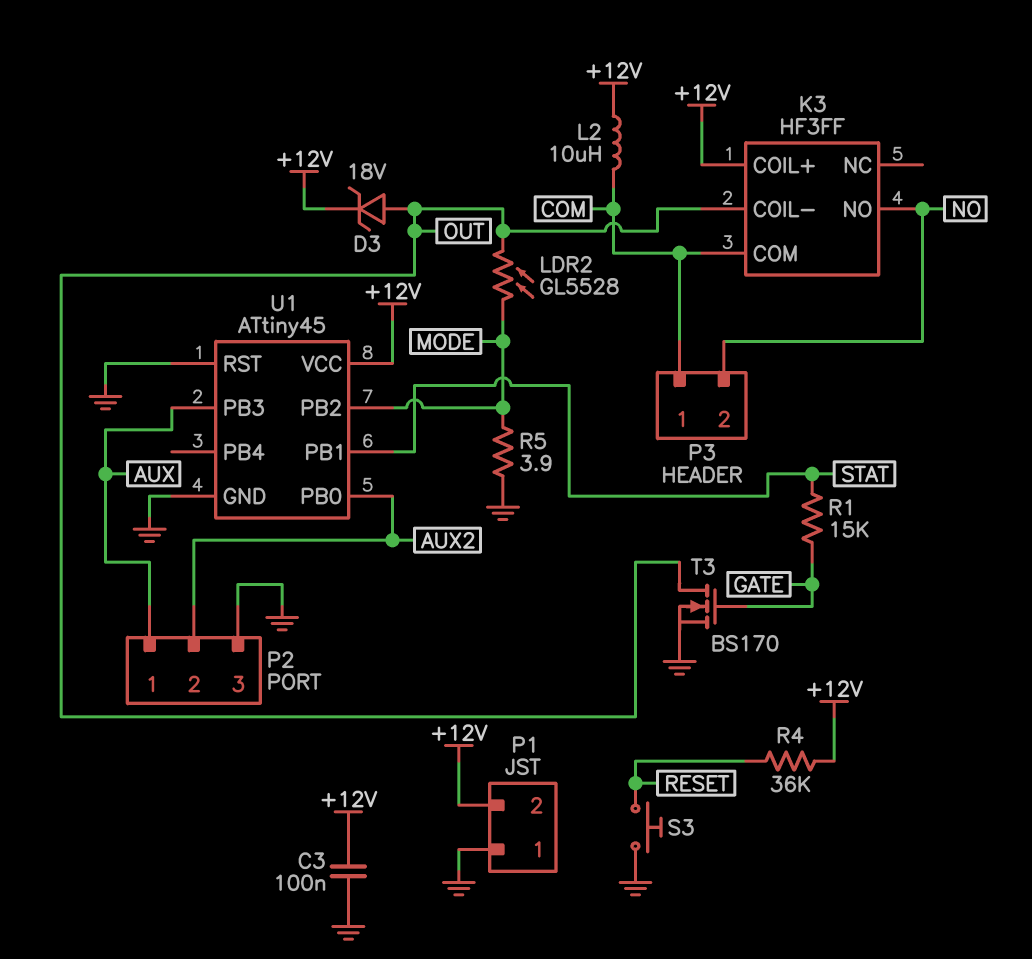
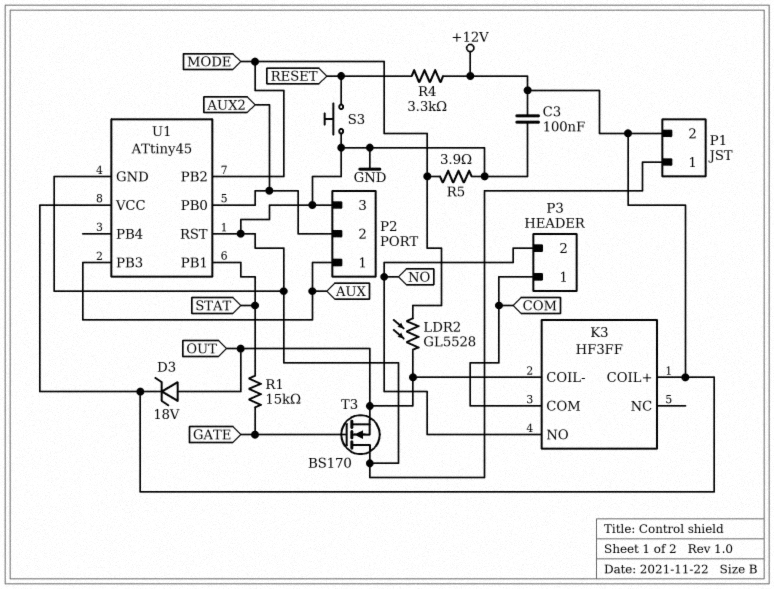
L2: 10uH (+12V, COM) -> none
R4: 36k (+12V, RESET) -> 3.3k (+12V, RESET)
T3: NMOS BS170 (G GATE, D OUT, S GND) -> NMOS BS170 (G GATE, D GND, S OUT)

